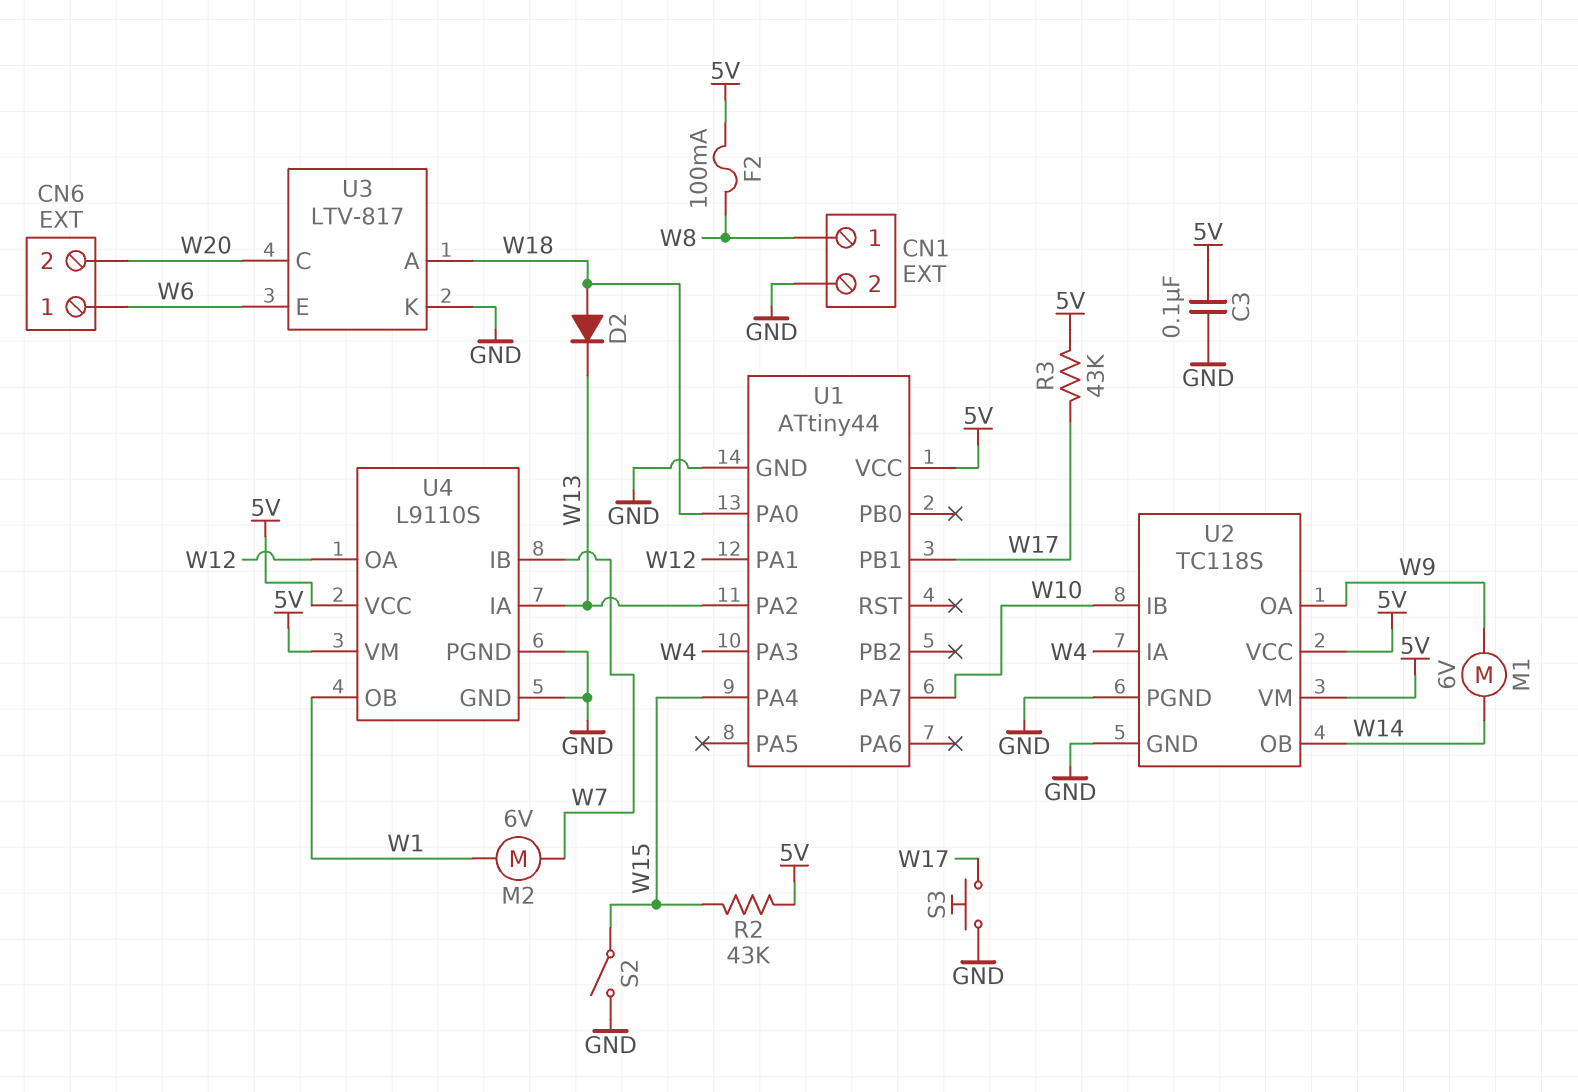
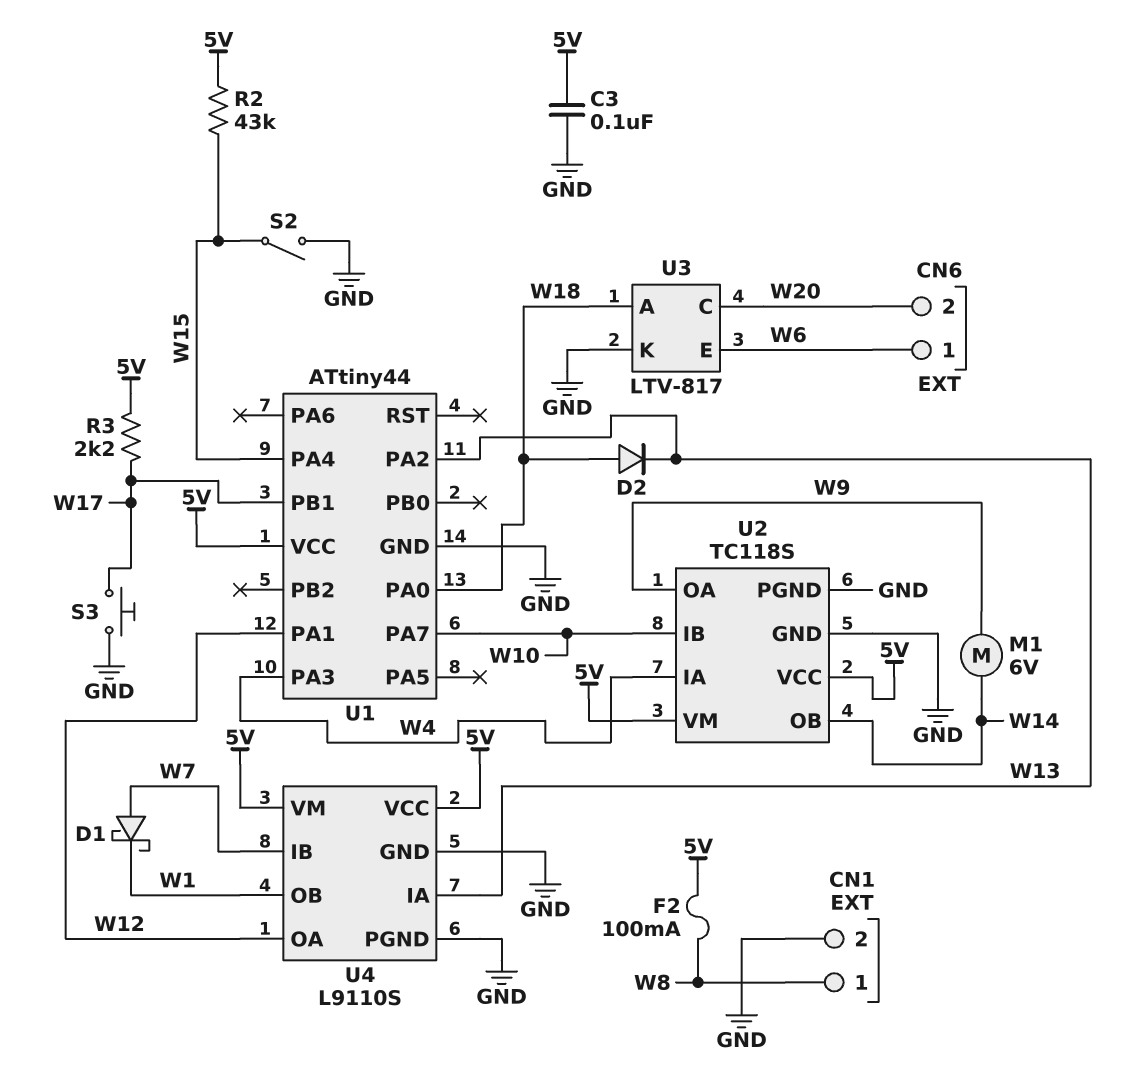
D1: none -> schottky (A W7, K W1)
M2: motor 6V (W1, W7) -> none
R3: 43k (5V, W17) -> 2.2k (5V, W17)

